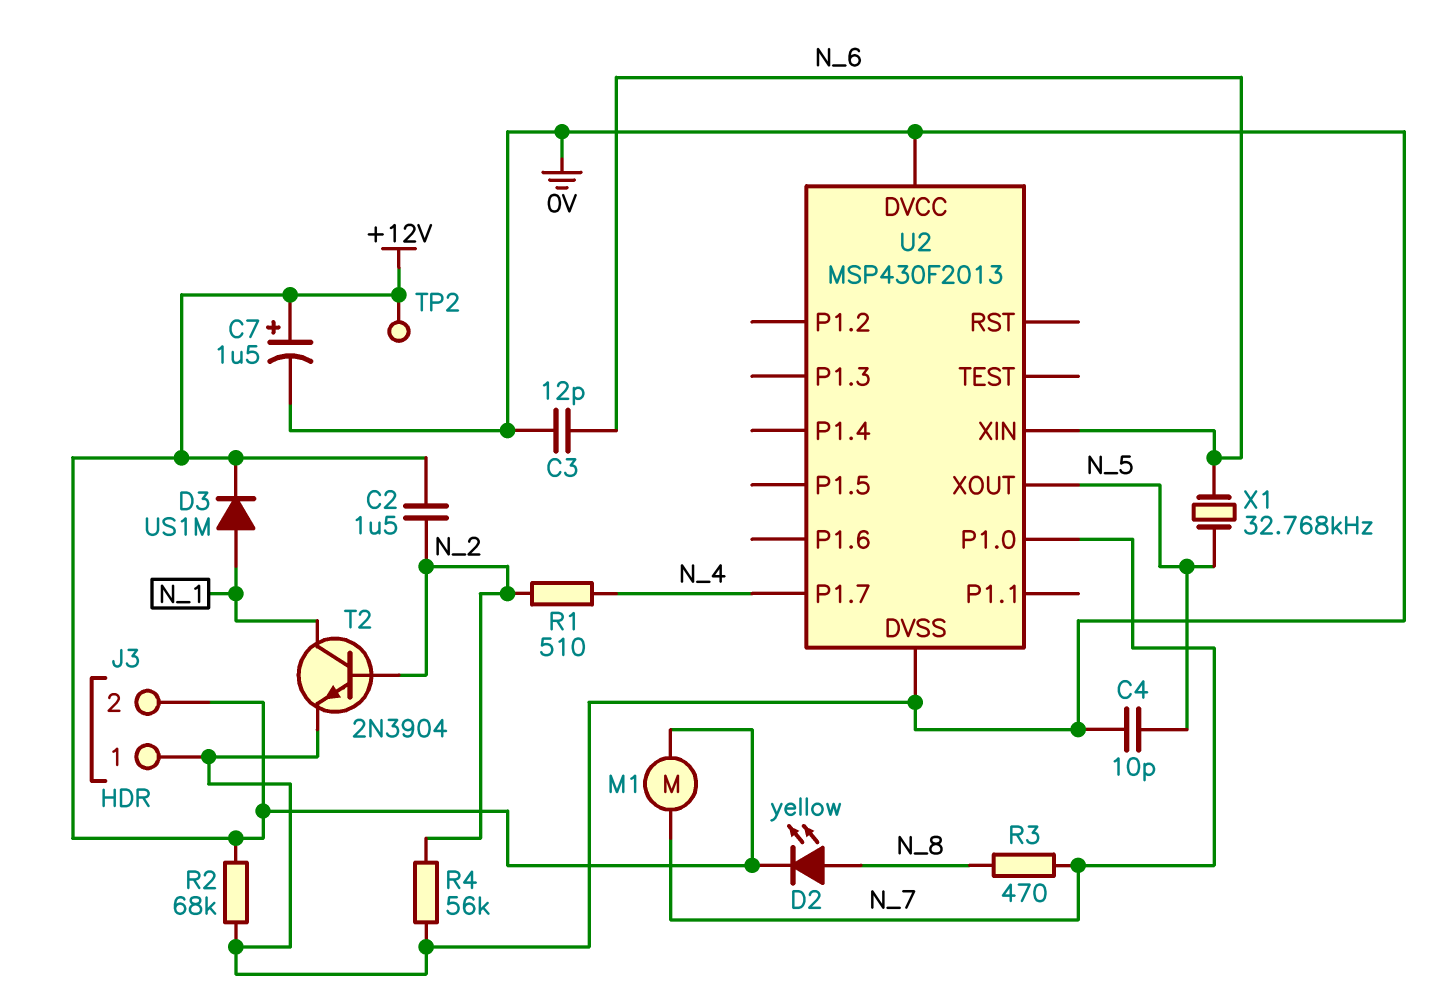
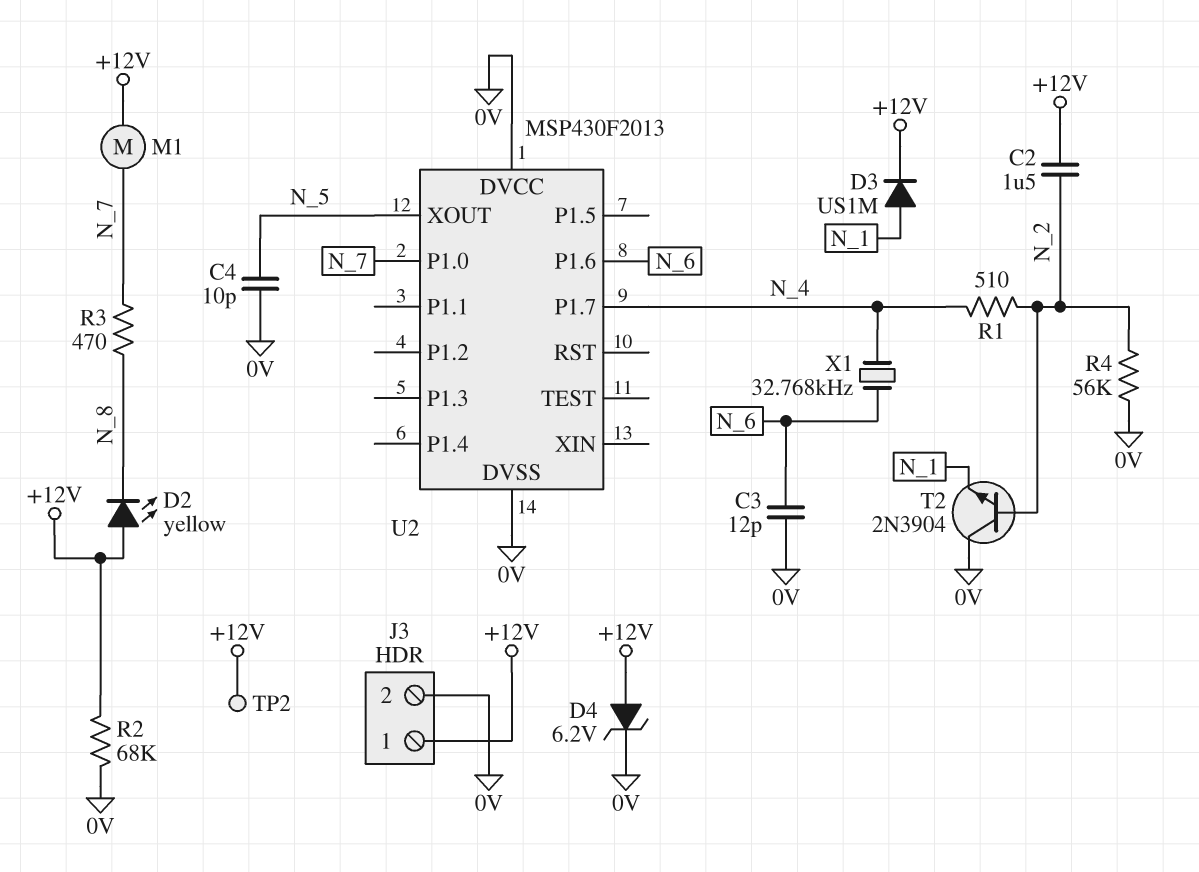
C7: 1.5uF (plus +12V, minus 0V) -> none
D2: LED yellow (A N_8, K +12V) -> LED yellow (A +12V, K N_8)
D4: none -> zener 6.2V (A +12V, K 0V)
J3 pin 1: 0V -> +12V
J3 pin 2: +12V -> 0V
T2: NPN 2N3904 (B N_2, C N_1, E 0V) -> NPN 2N3904 (B N_2, C 0V, E N_1)
U2 pin P1.6: none -> N_6
U2 pin XIN: N_6 -> none
X1: 32.768kHz (N_5, N_6) -> 32.768kHz (N_4, N_6)

